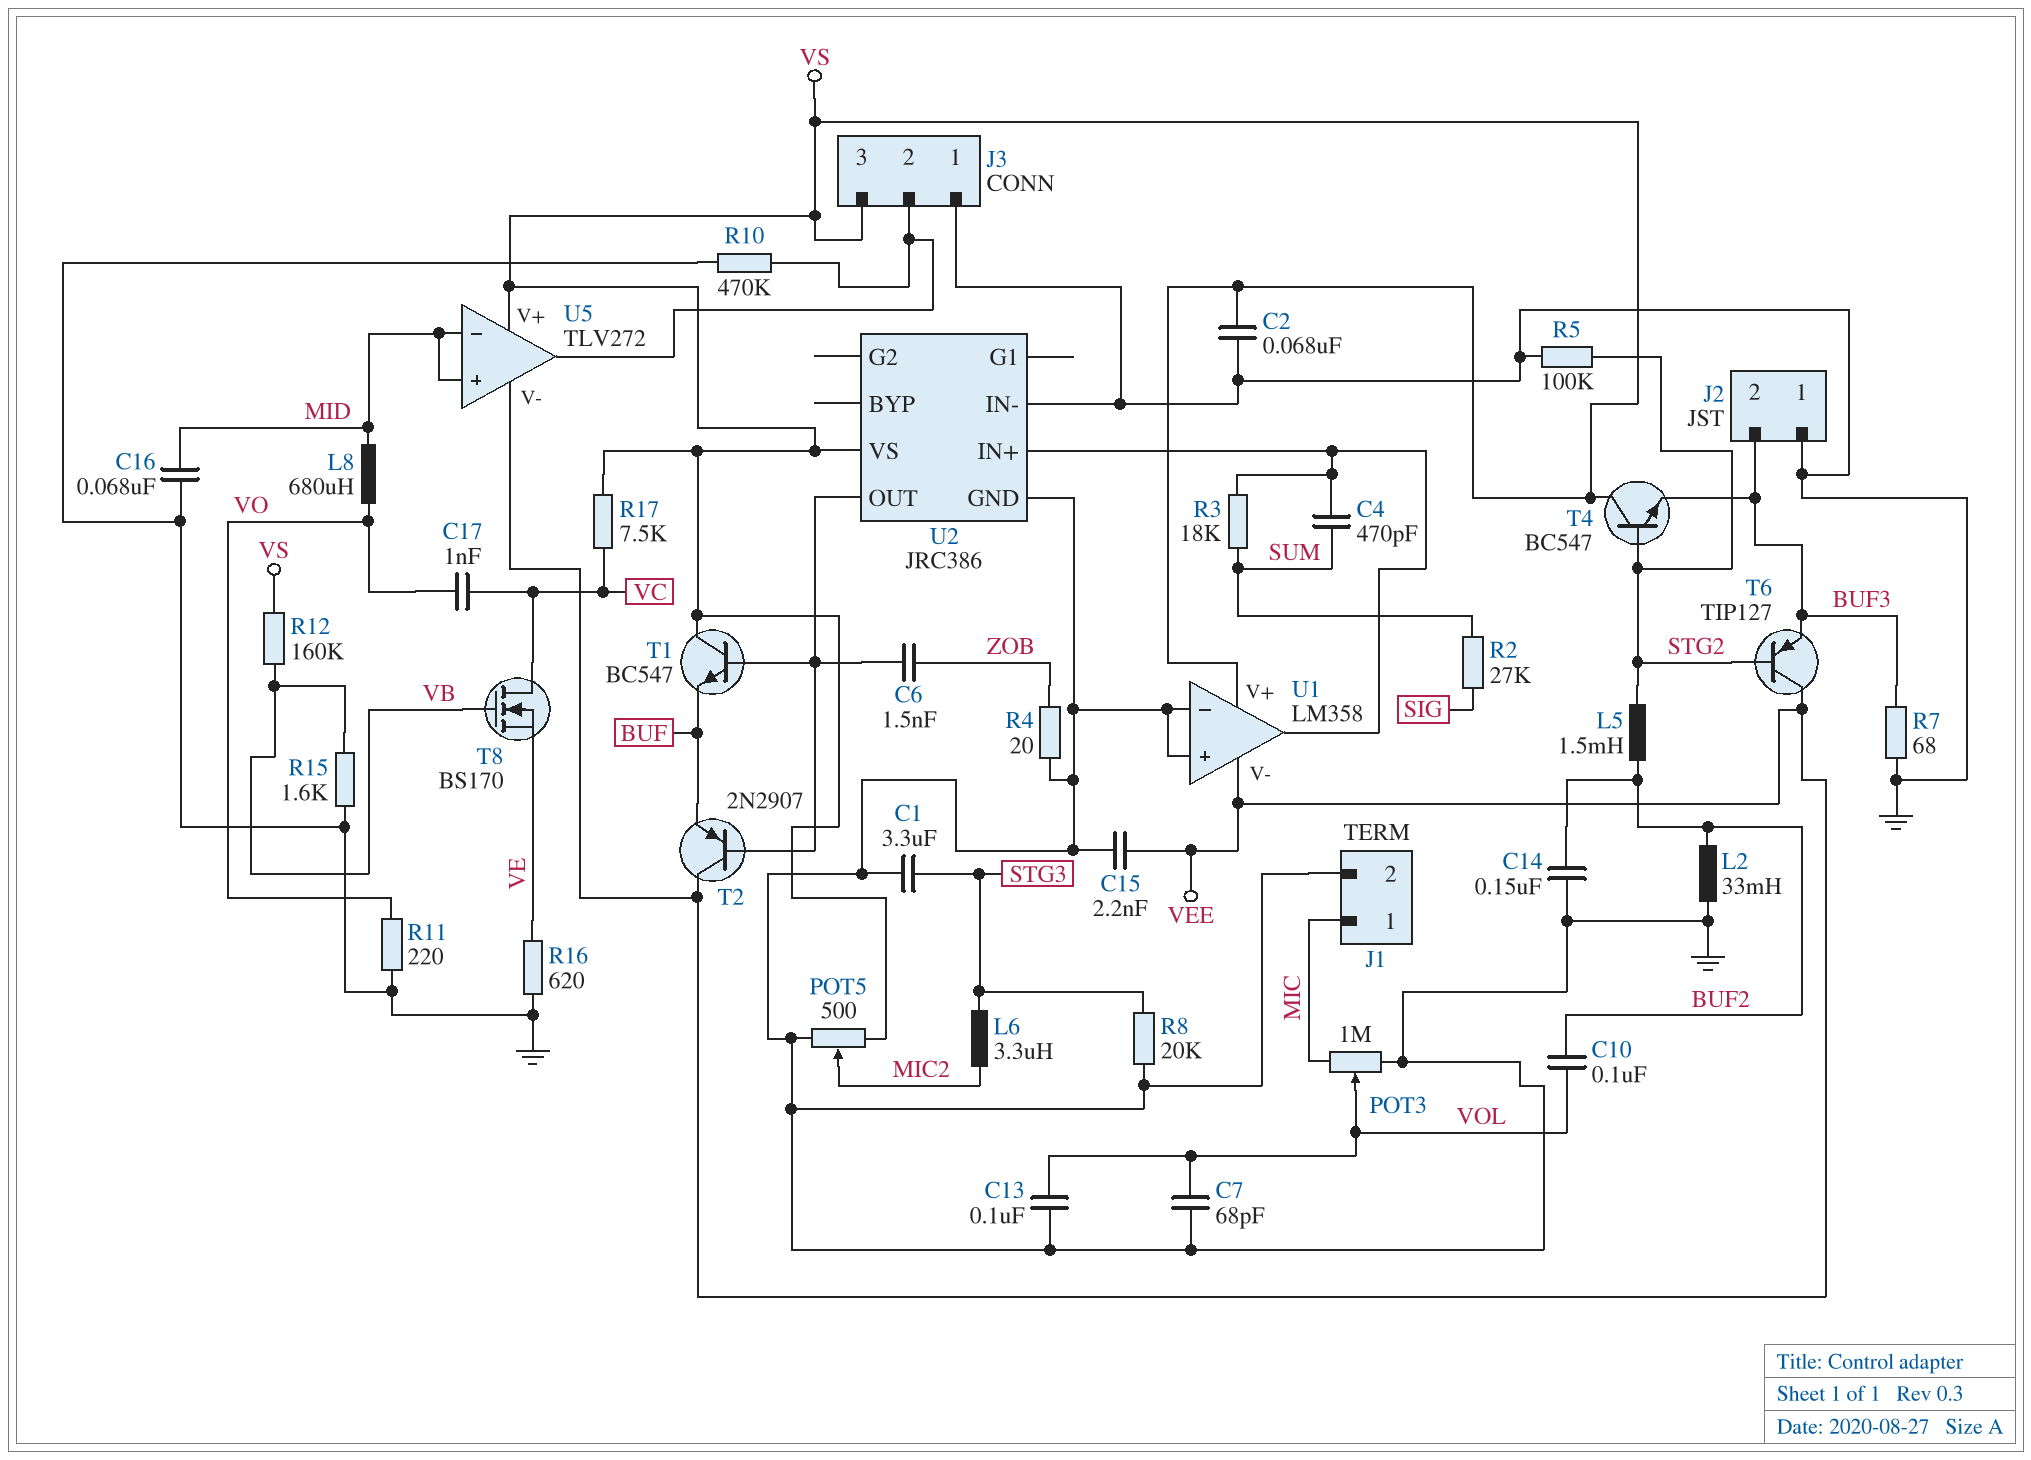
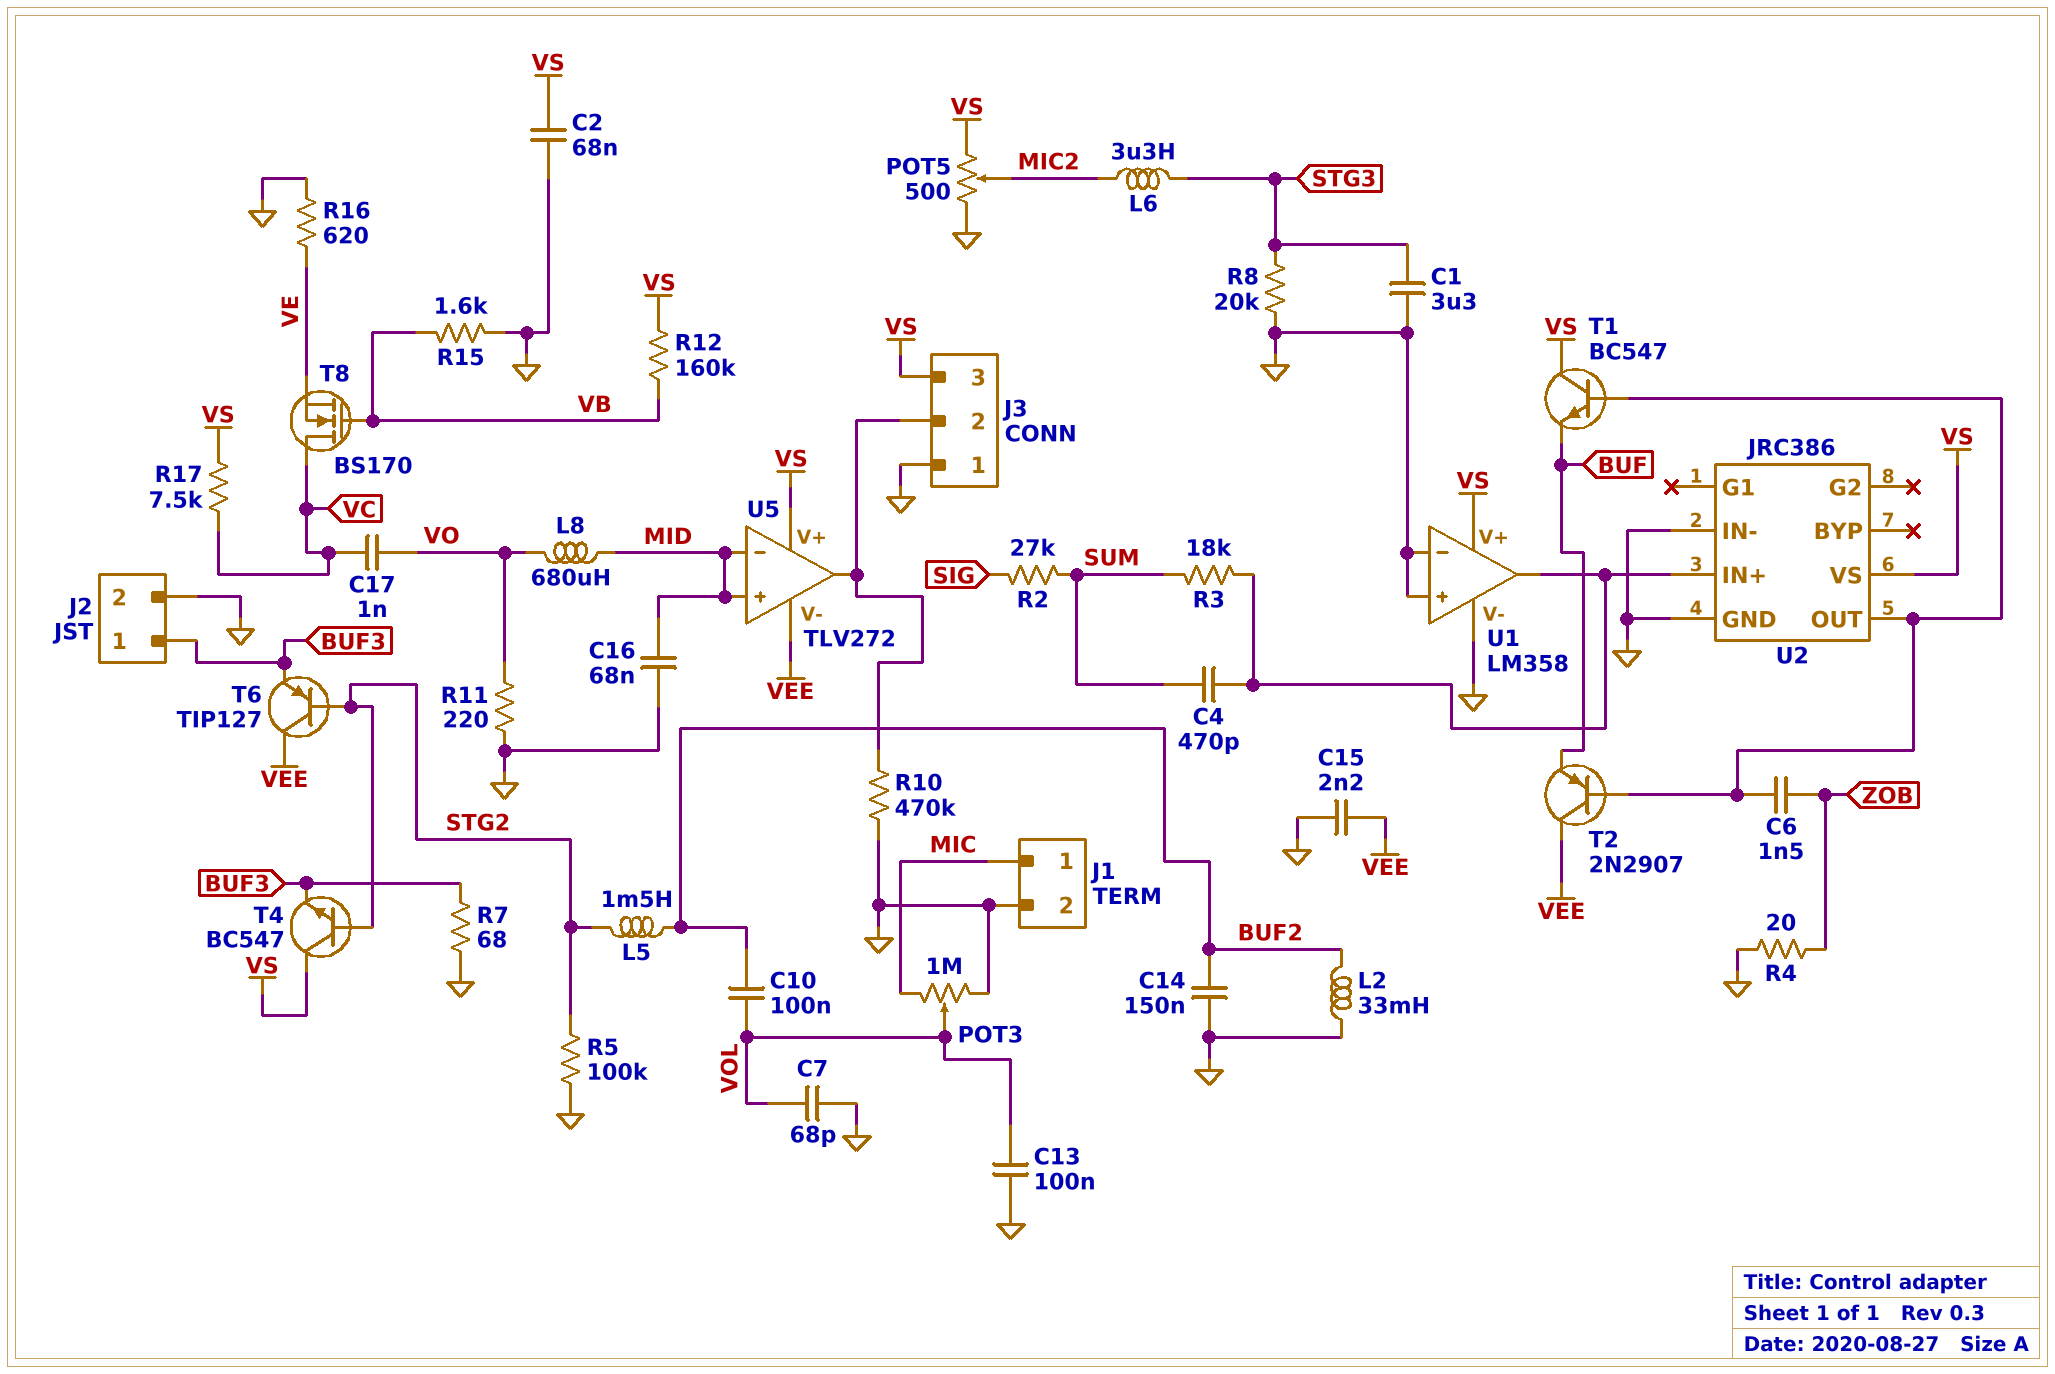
J2 pin 1: GND -> BUF3
J2 pin 2: BUF3 -> GND
U1 pin V-: VEE -> GND

